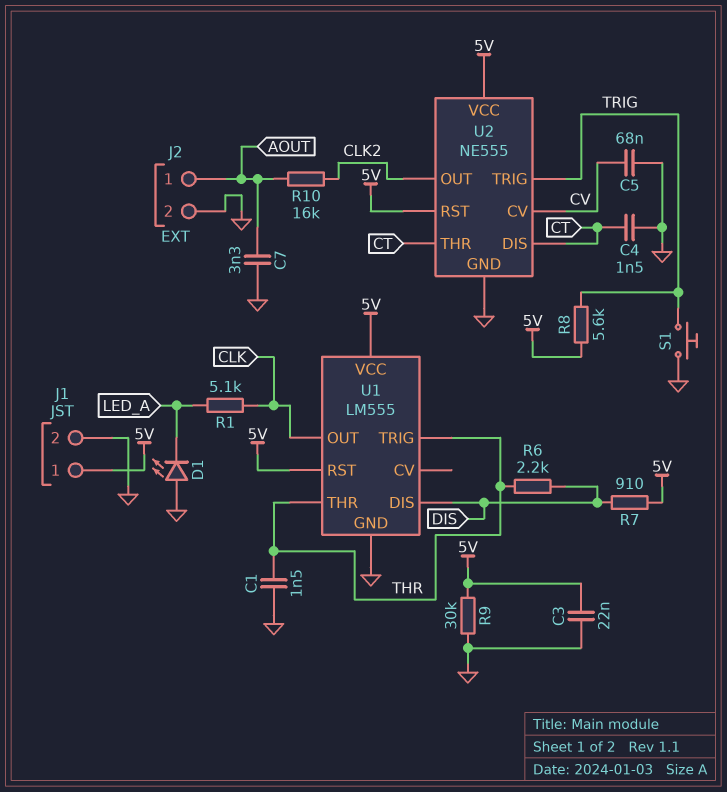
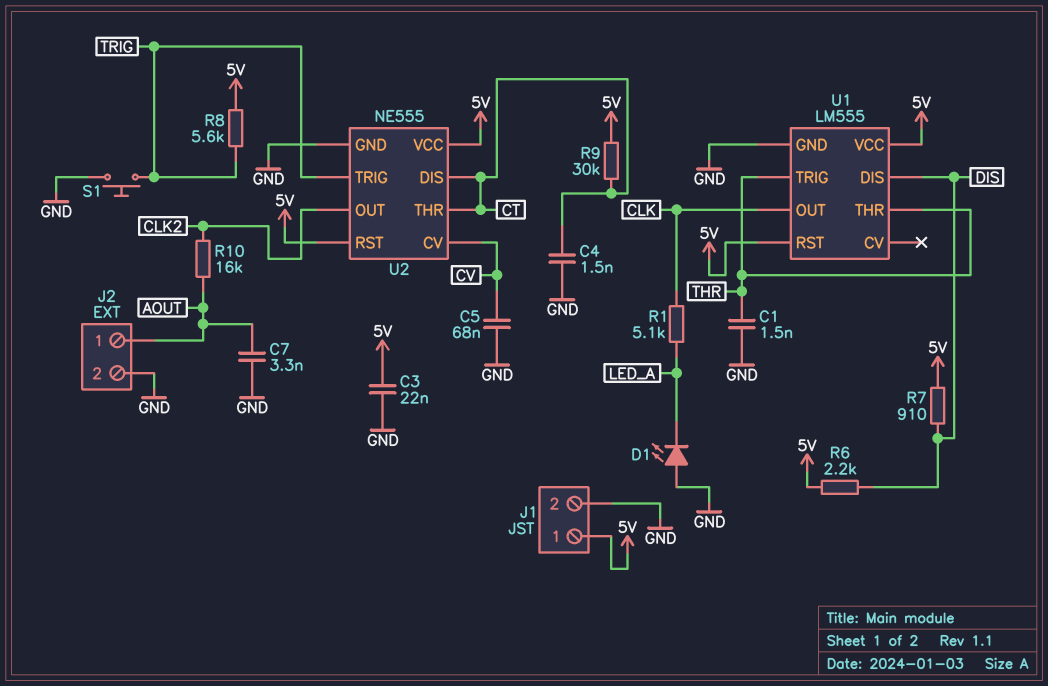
R6: 2.2k (DIS, THR) -> 2.2k (5V, DIS)
R9: 30k (5V, GND) -> 30k (5V, CT)

